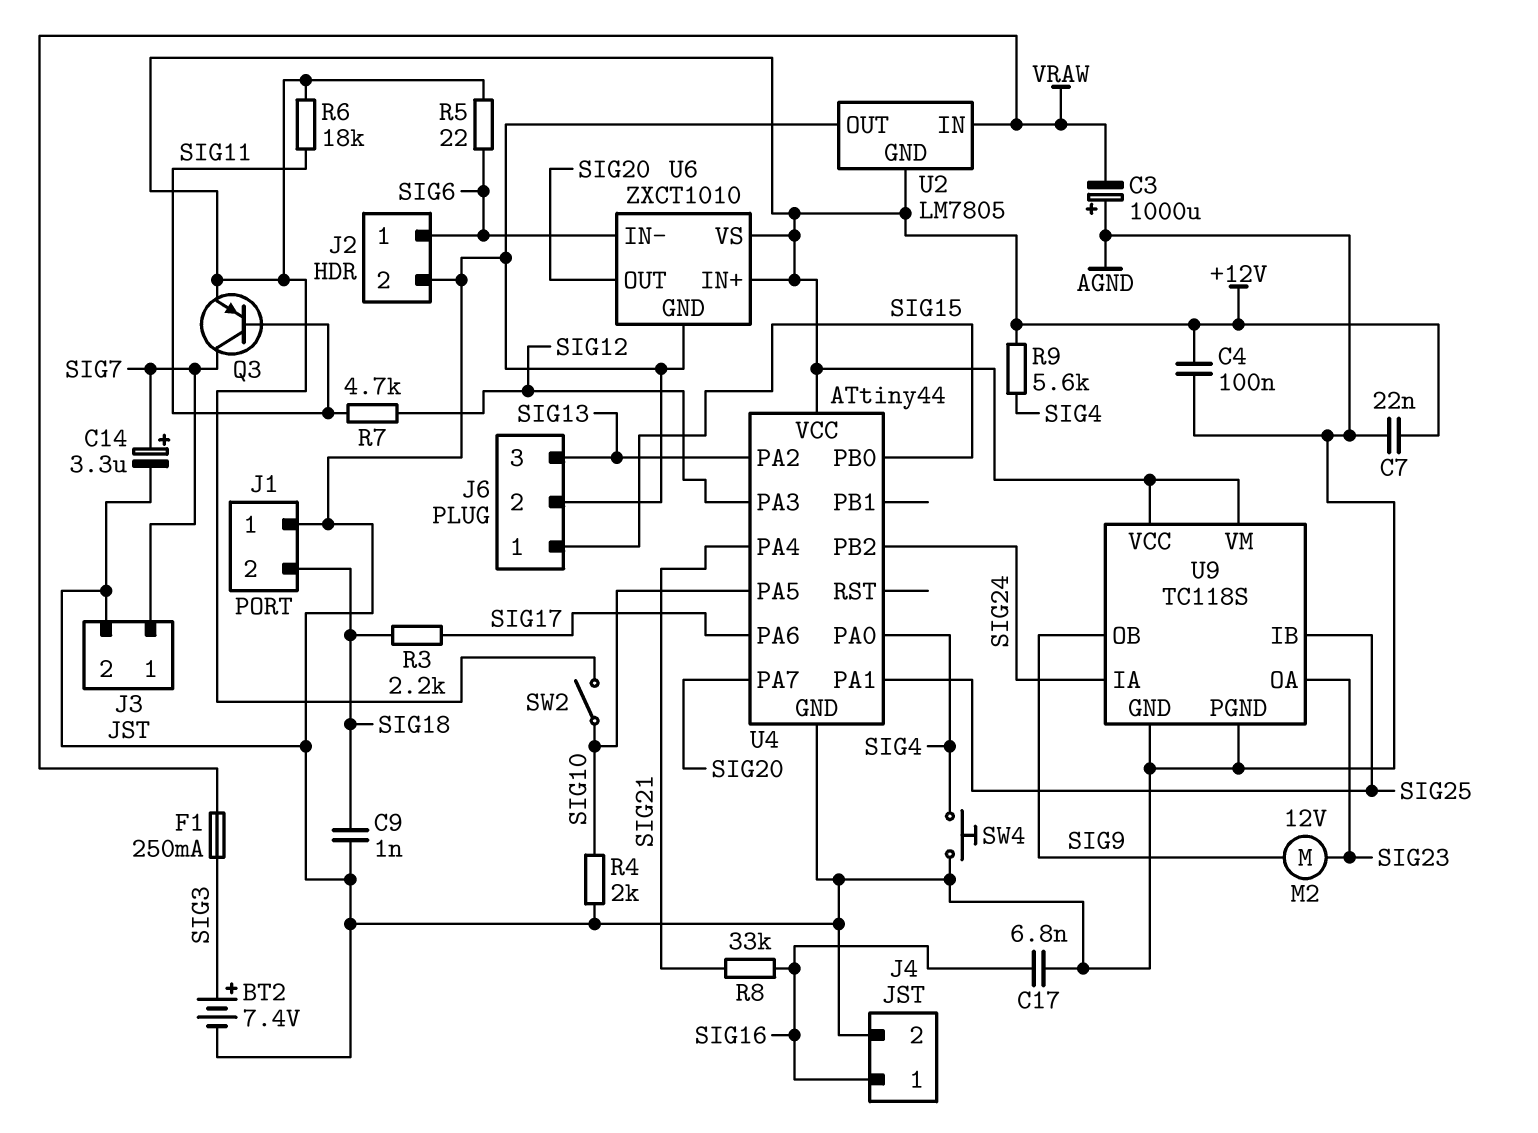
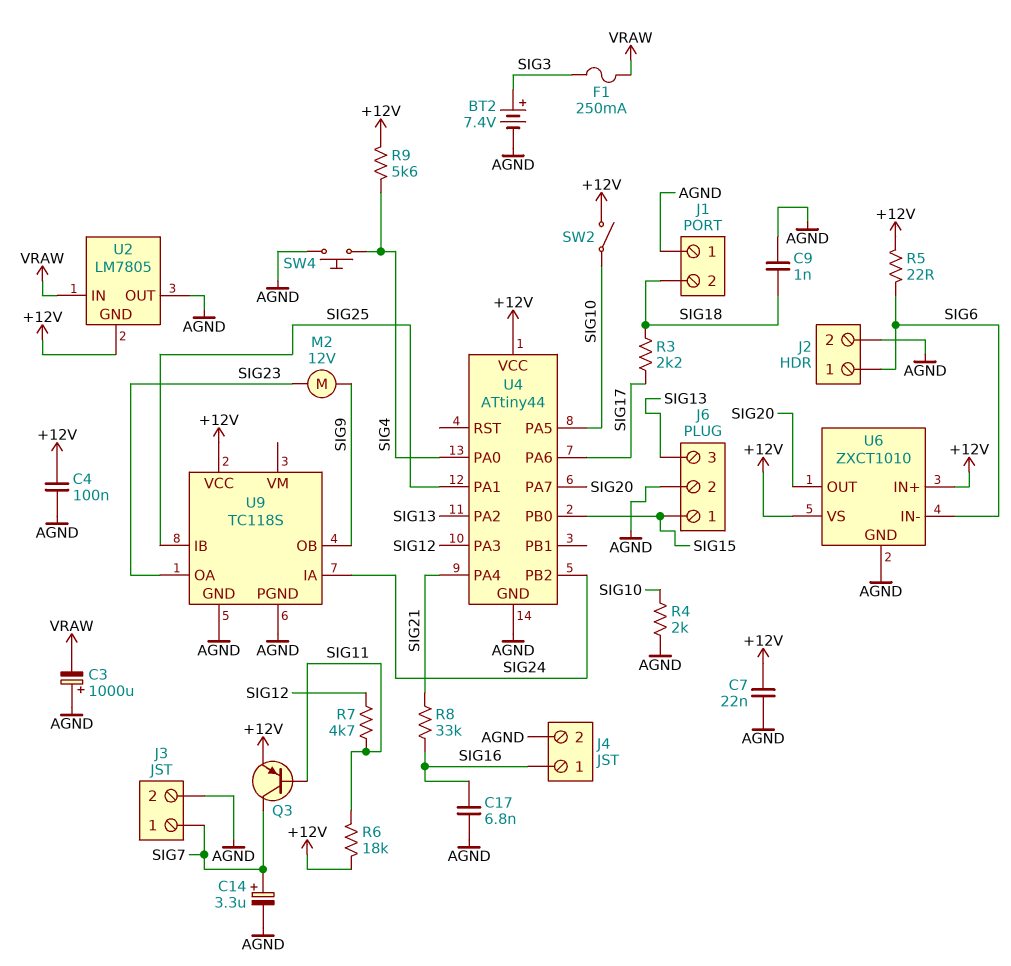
U9 pin VM: +12V -> none

